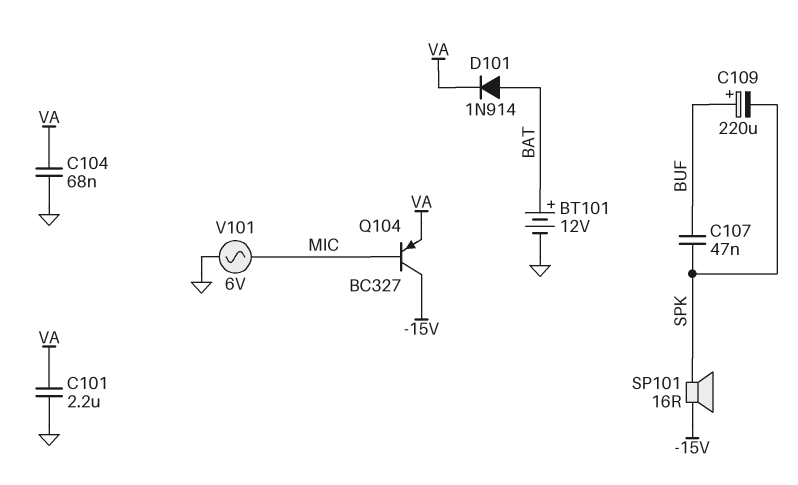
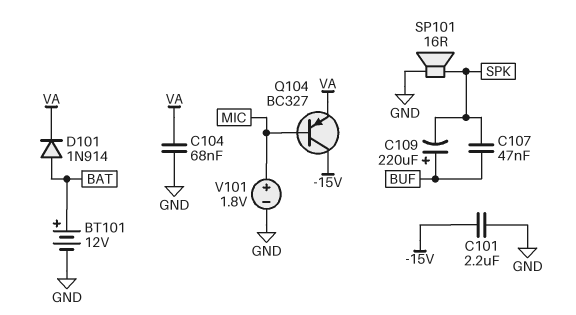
C101: 2.2uF (GND, VA) -> 2.2uF (-15V, GND)
SP101: speaker 16R (-15V, SPK) -> speaker 16R (GND, SPK)
V101: AC 6V (GND, MIC) -> 1.8V (plus MIC, minus GND)

